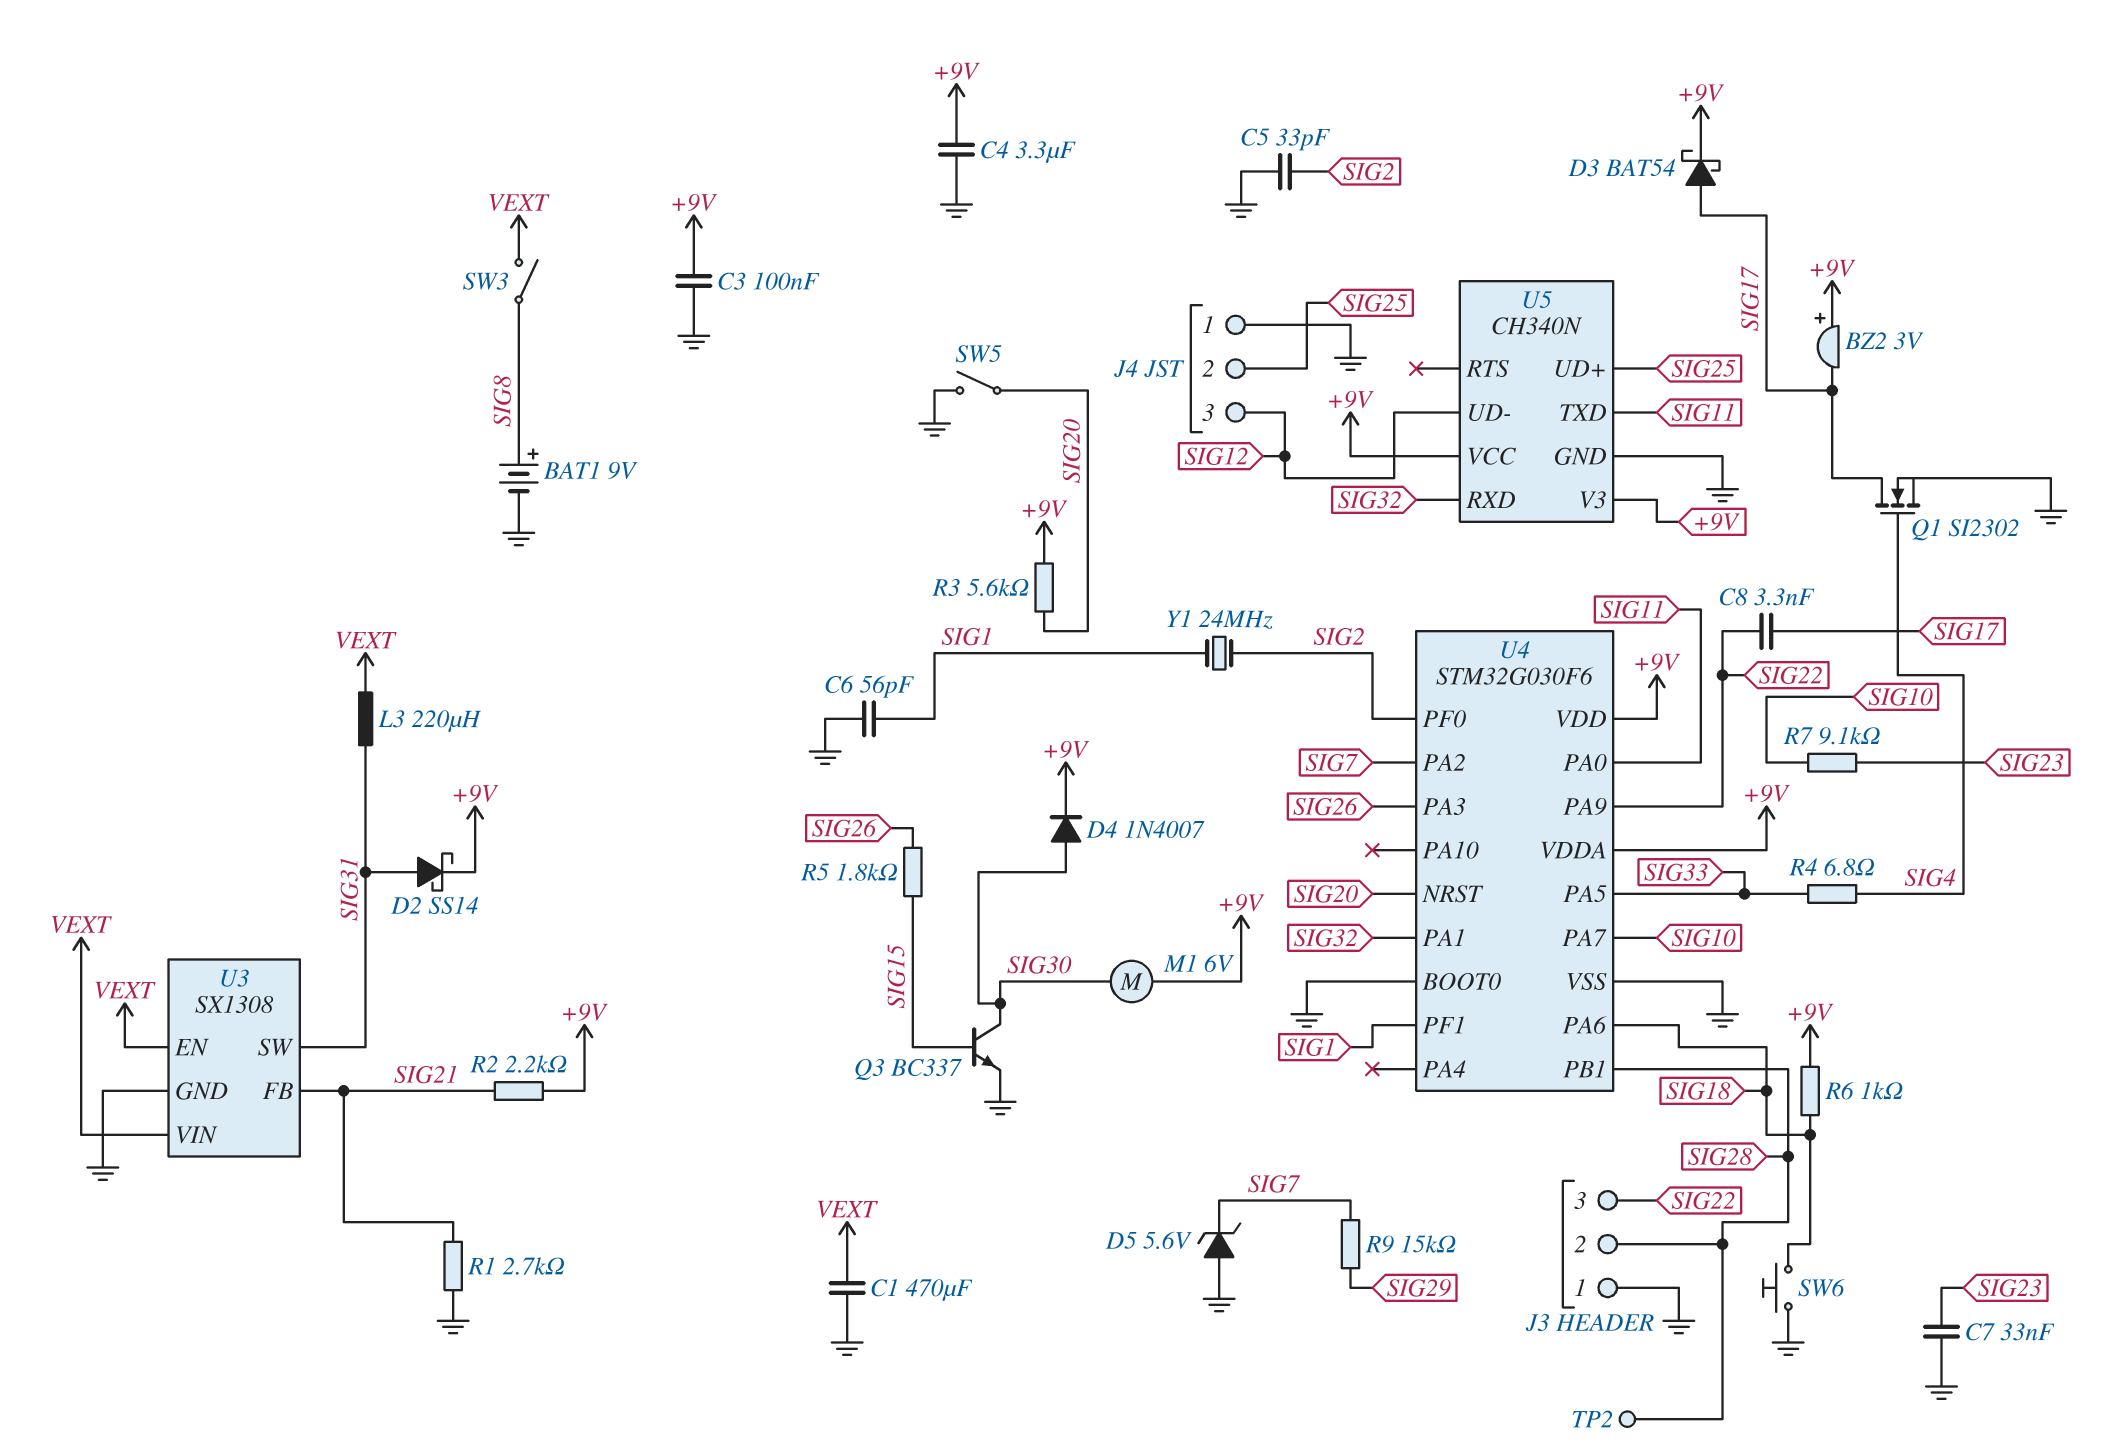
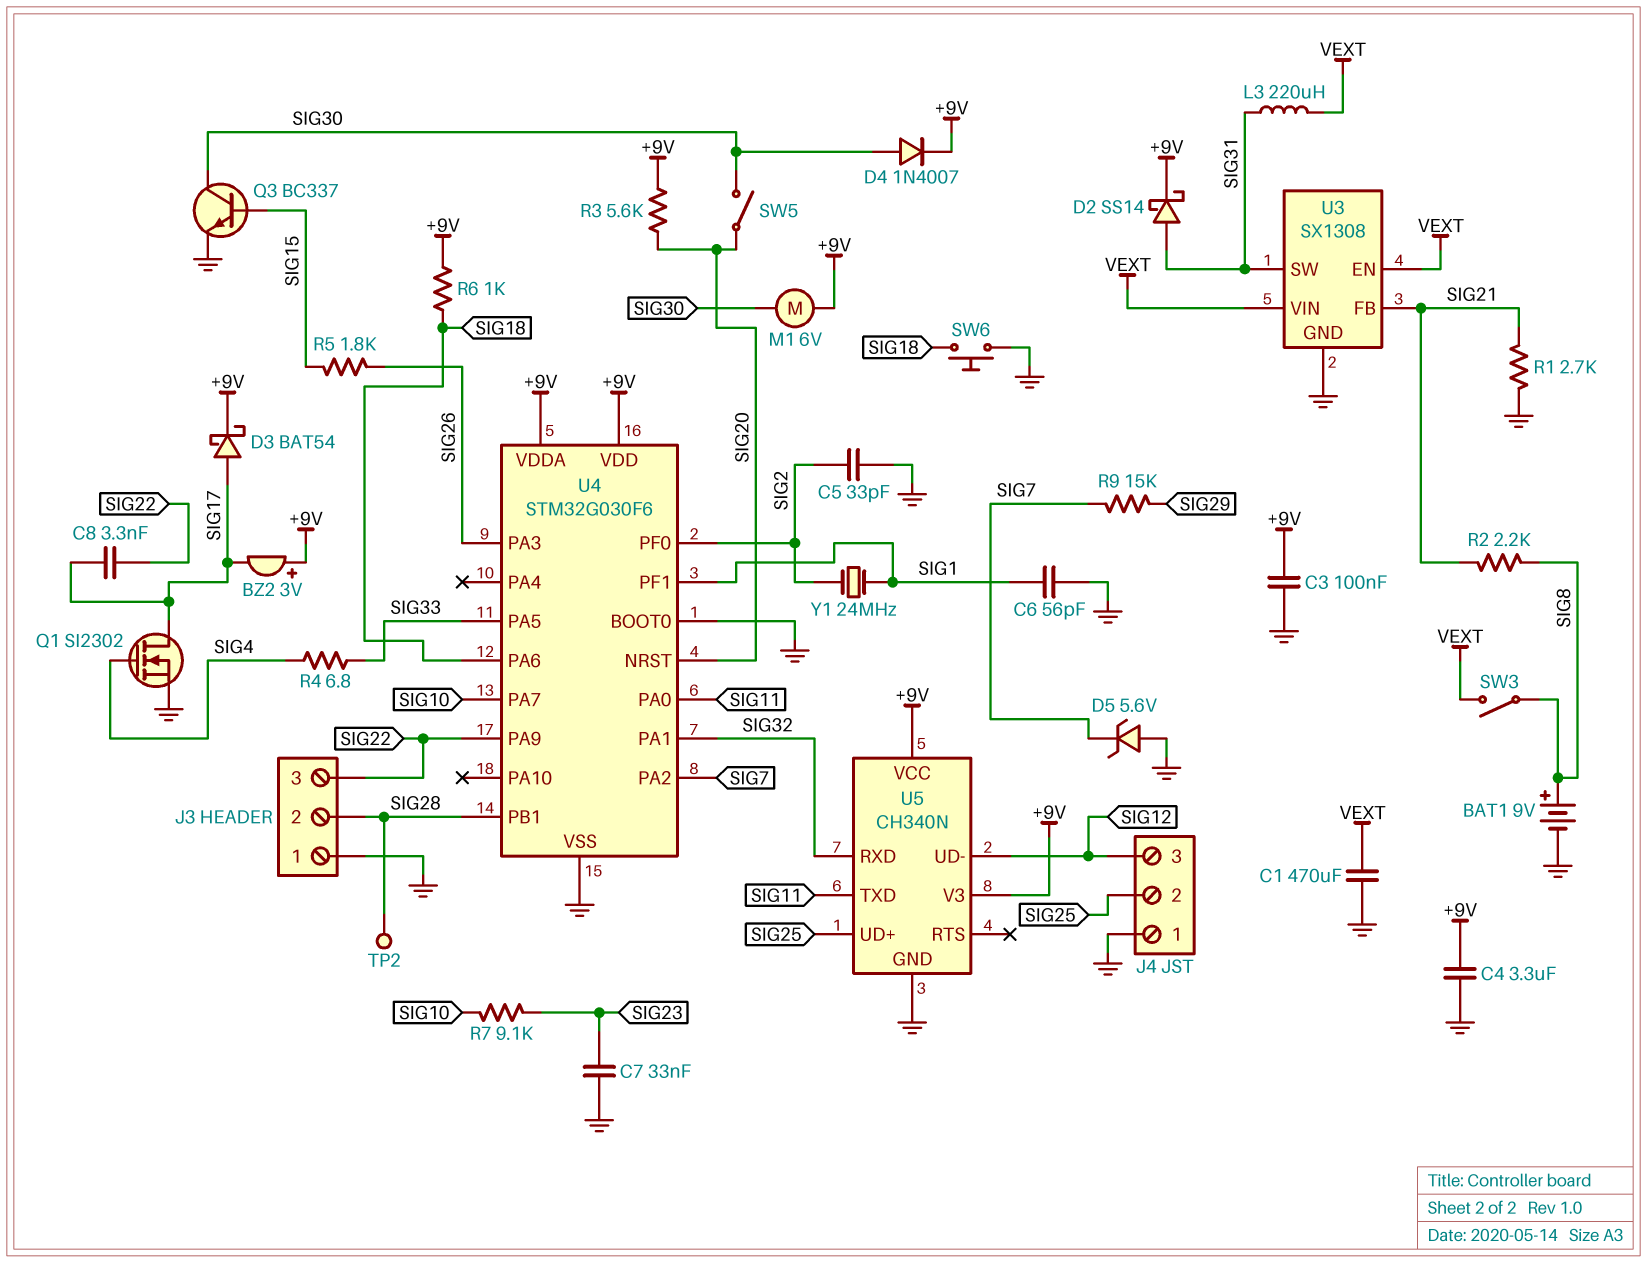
R2: 2.2k (+9V, SIG21) -> 2.2k (SIG8, SIG21)
SW5: switch (GND, SIG20) -> switch (SIG20, SIG30)

